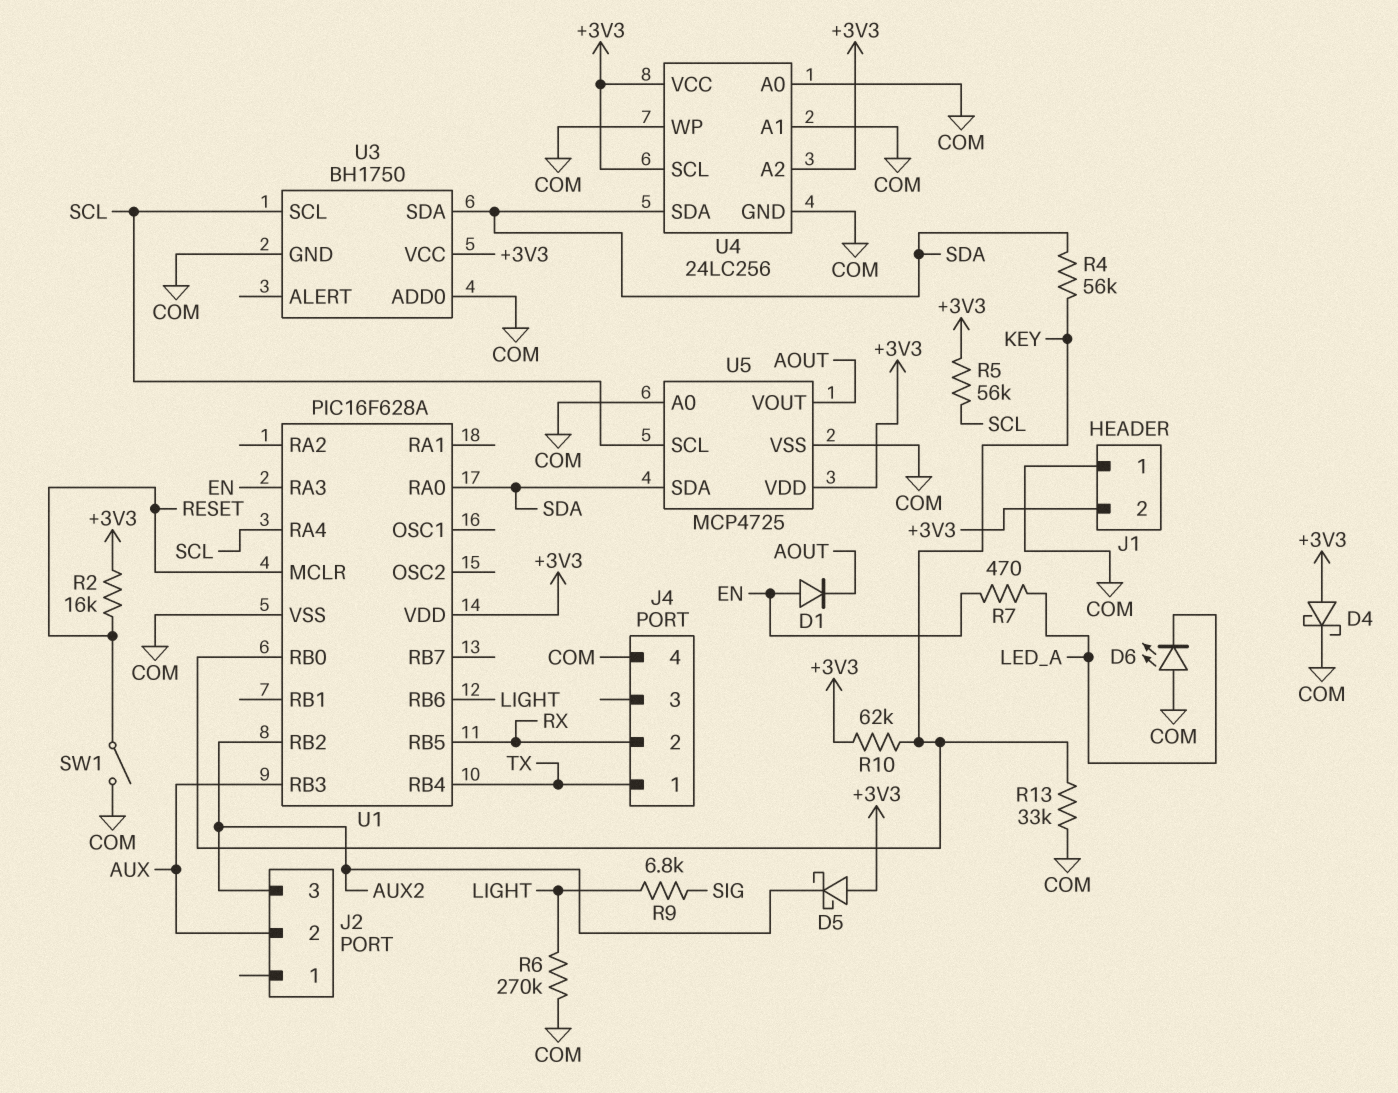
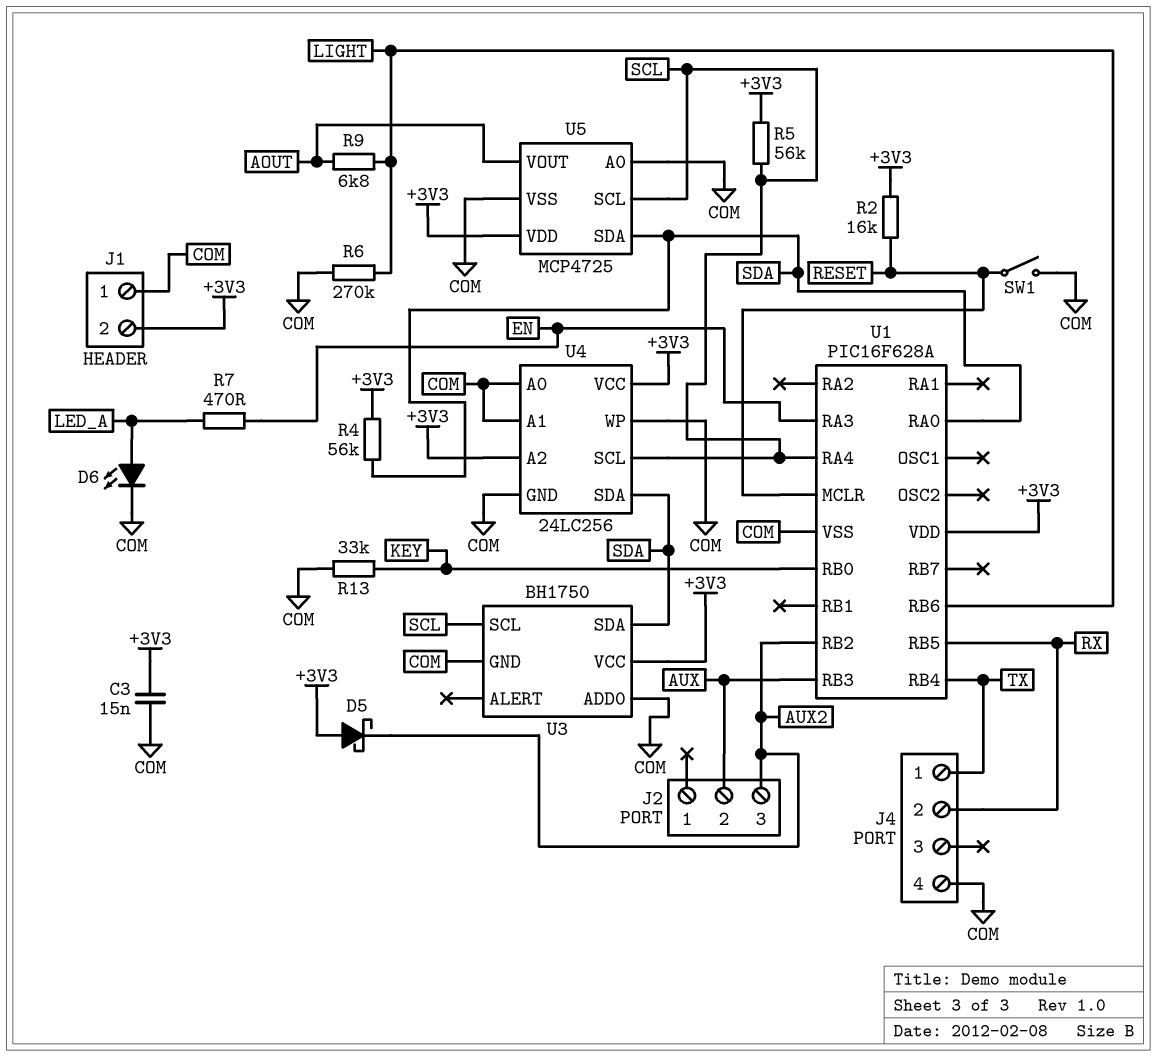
C3: none -> 15nF (+3V3, COM)
D1: diode (A EN, K AOUT) -> none
D4: schottky (A +3V3, K COM) -> none
D6: LED (A COM, K LED_A) -> LED (A LED_A, K COM)
R4: 56k (KEY, SDA) -> 56k (+3V3, SDA)
R9: 6.8k (LIGHT, SIG) -> 6.8k (AOUT, LIGHT)
R10: 62k (+3V3, KEY) -> none
U4 pin SCL: +3V3 -> SCL

